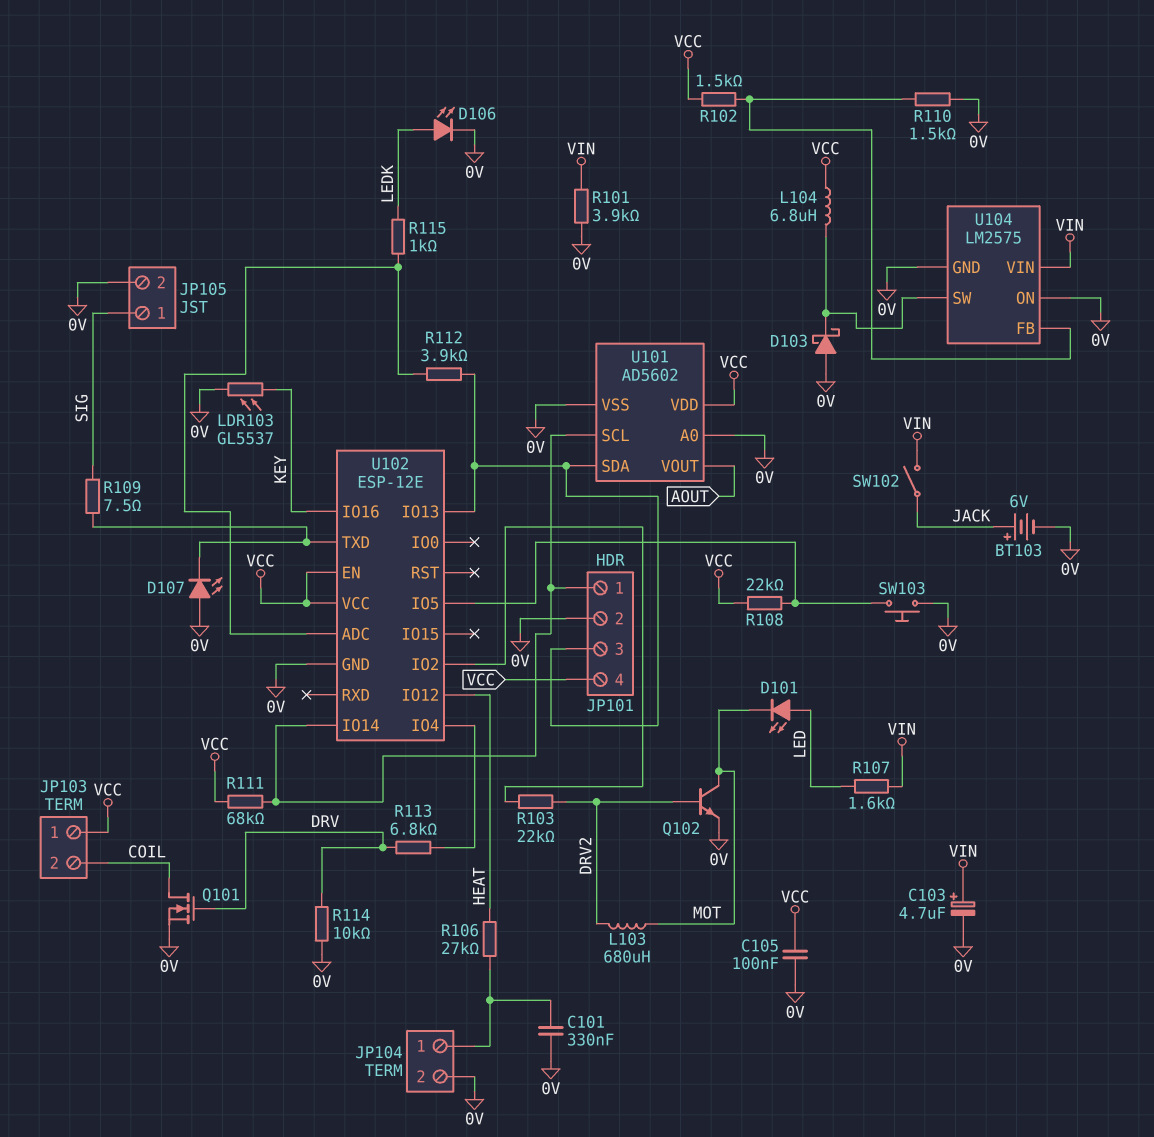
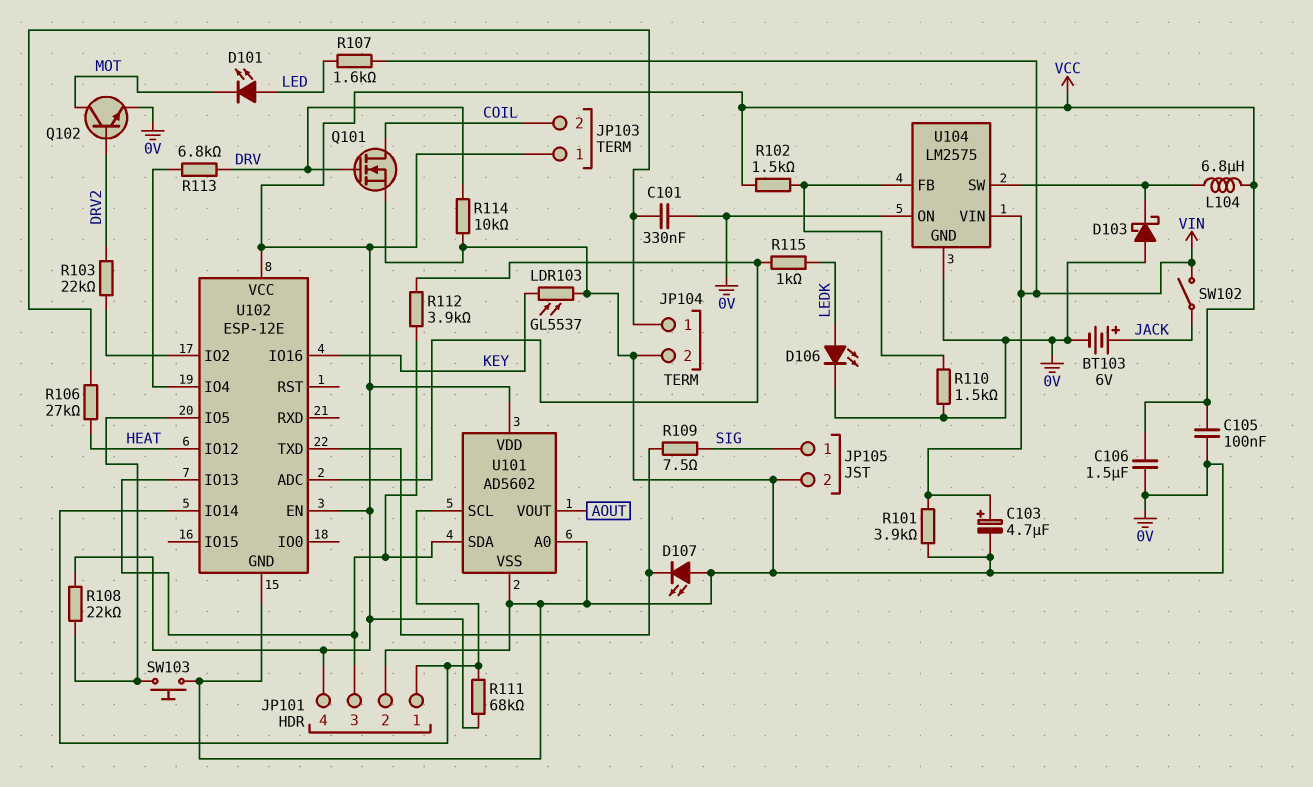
C106: none -> 1.5uF (0V, VCC)
L103: 680uH (DRV2, MOT) -> none

